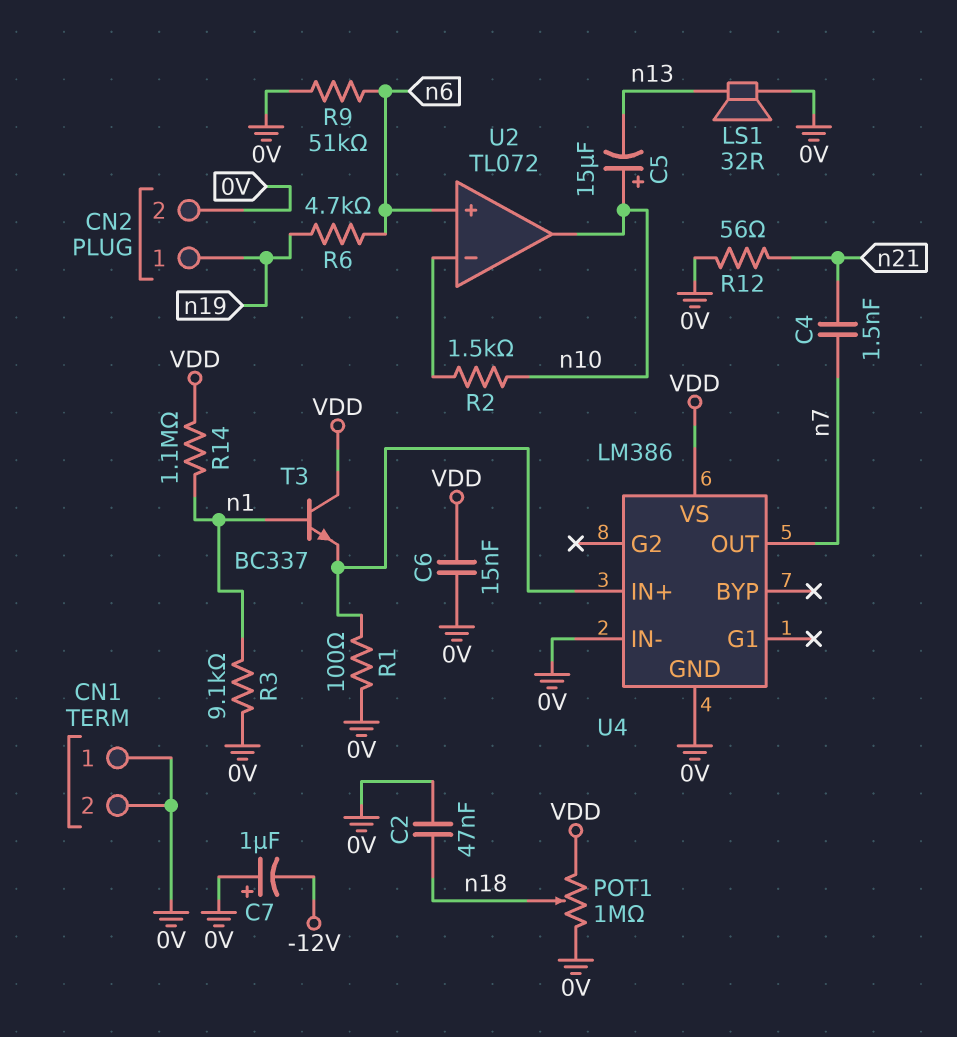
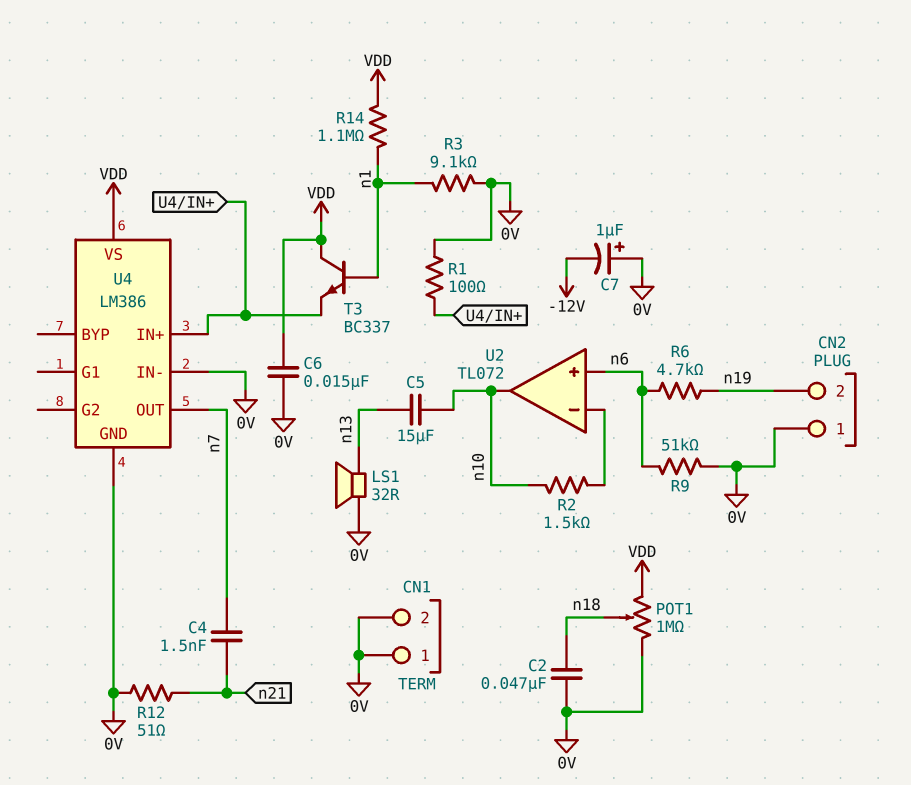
C5: 15uF (plus n10, minus n13) -> 15uF (n10, n13)
CN2 pin 1: n19 -> 0V
CN2 pin 2: 0V -> n19
R12: 56 (0V, n21) -> 51 (0V, n21)

